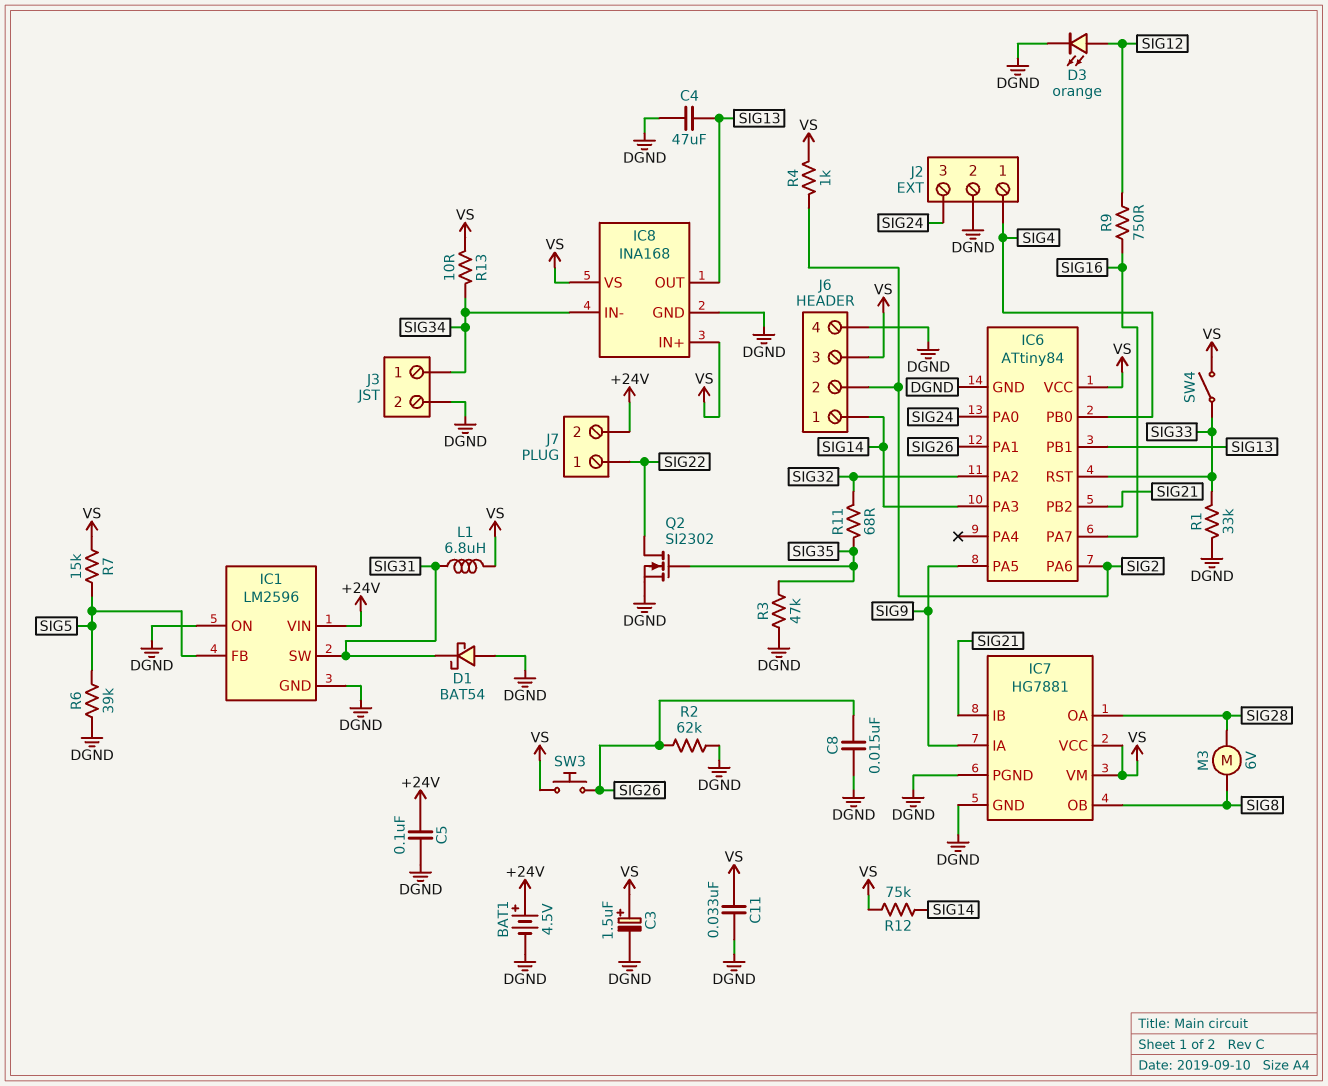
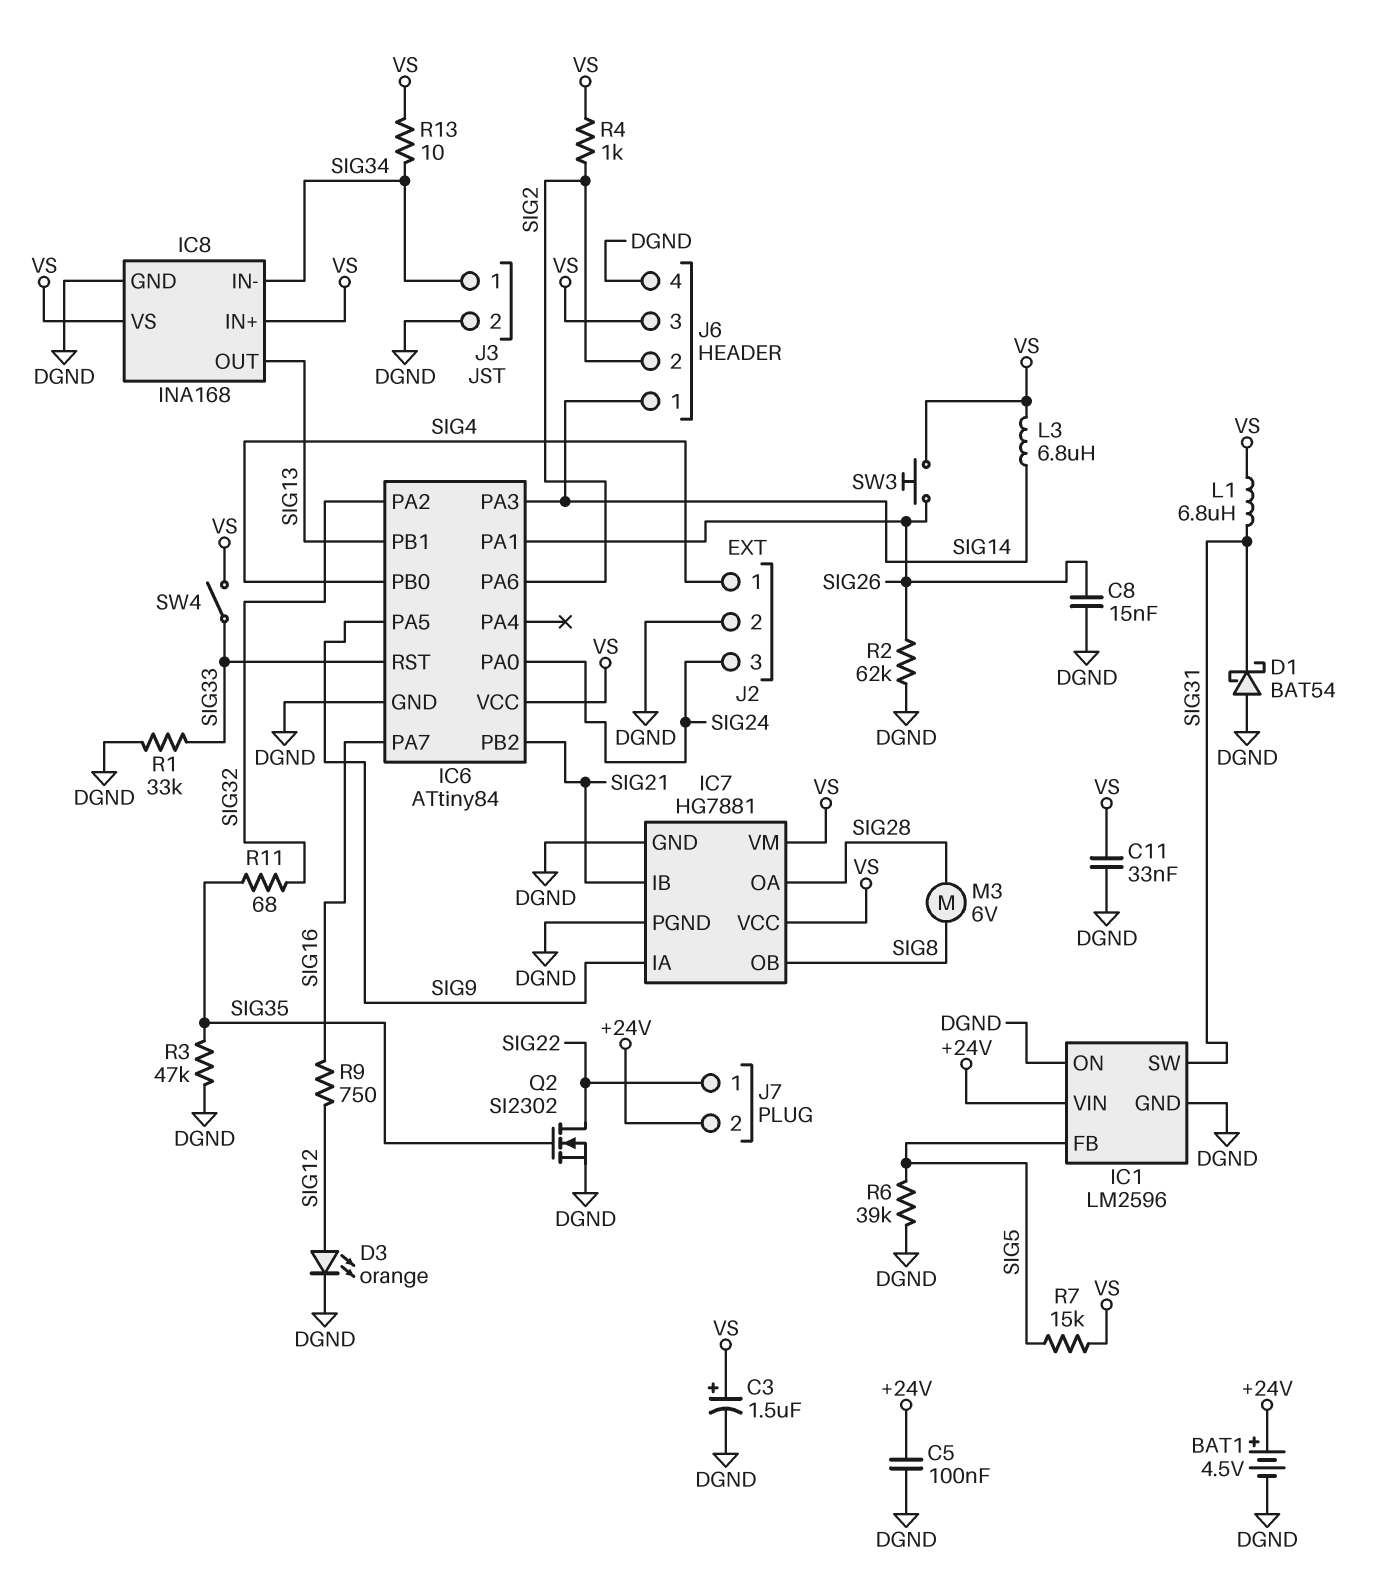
C4: 47uF (DGND, SIG13) -> none
L3: none -> 6.8uH (SIG14, VS)
R12: 75k (SIG14, VS) -> none

